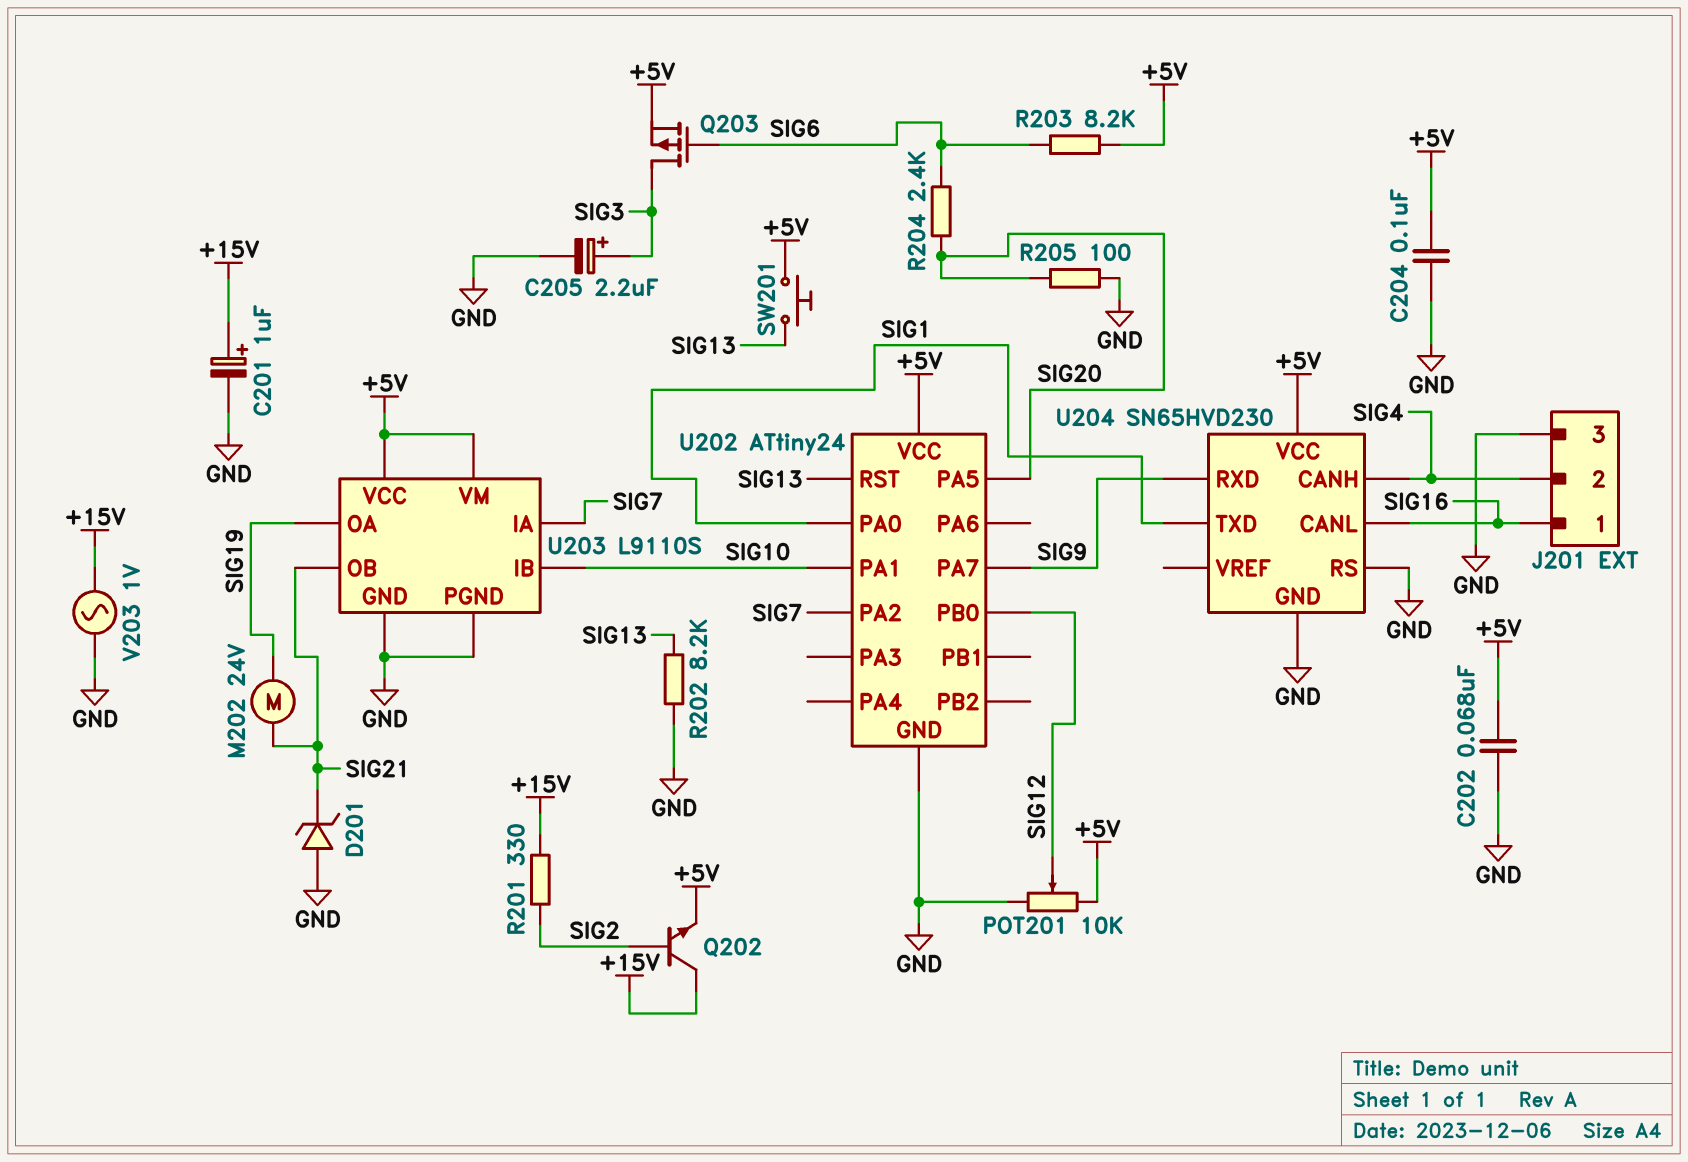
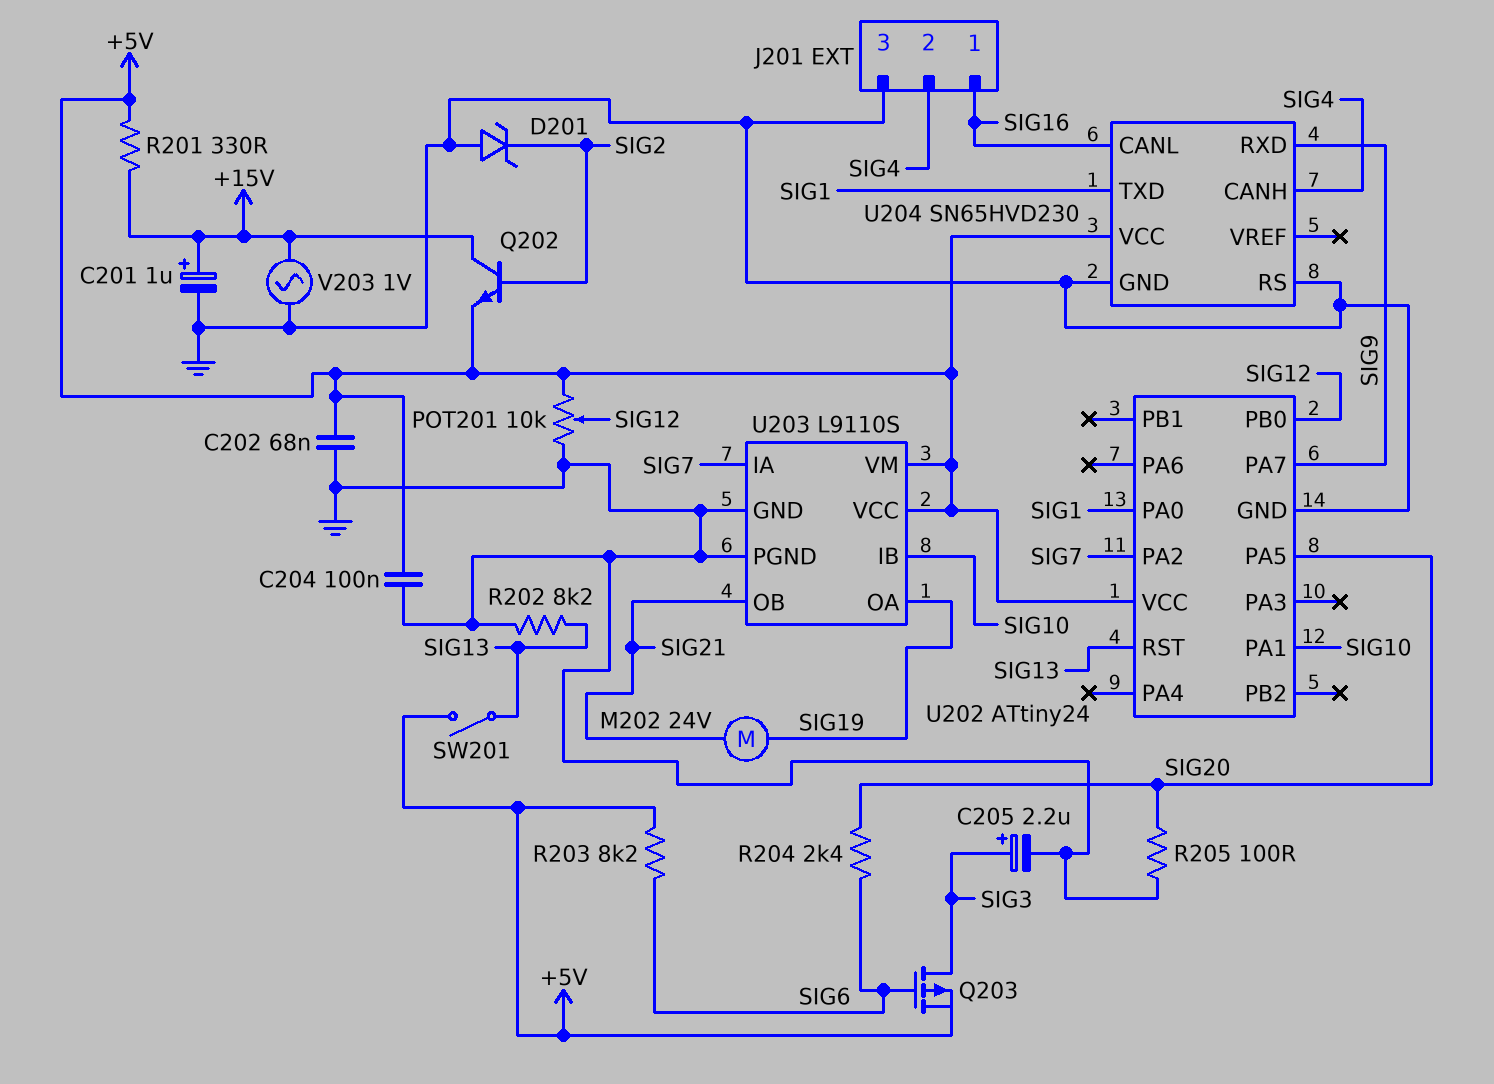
D201: zener (A GND, K SIG21) -> zener (A GND, K SIG2)
R201: 330 (+15V, SIG2) -> 330 (+5V, +15V)
SW201: button (+5V, SIG13) -> switch (+5V, SIG13)

